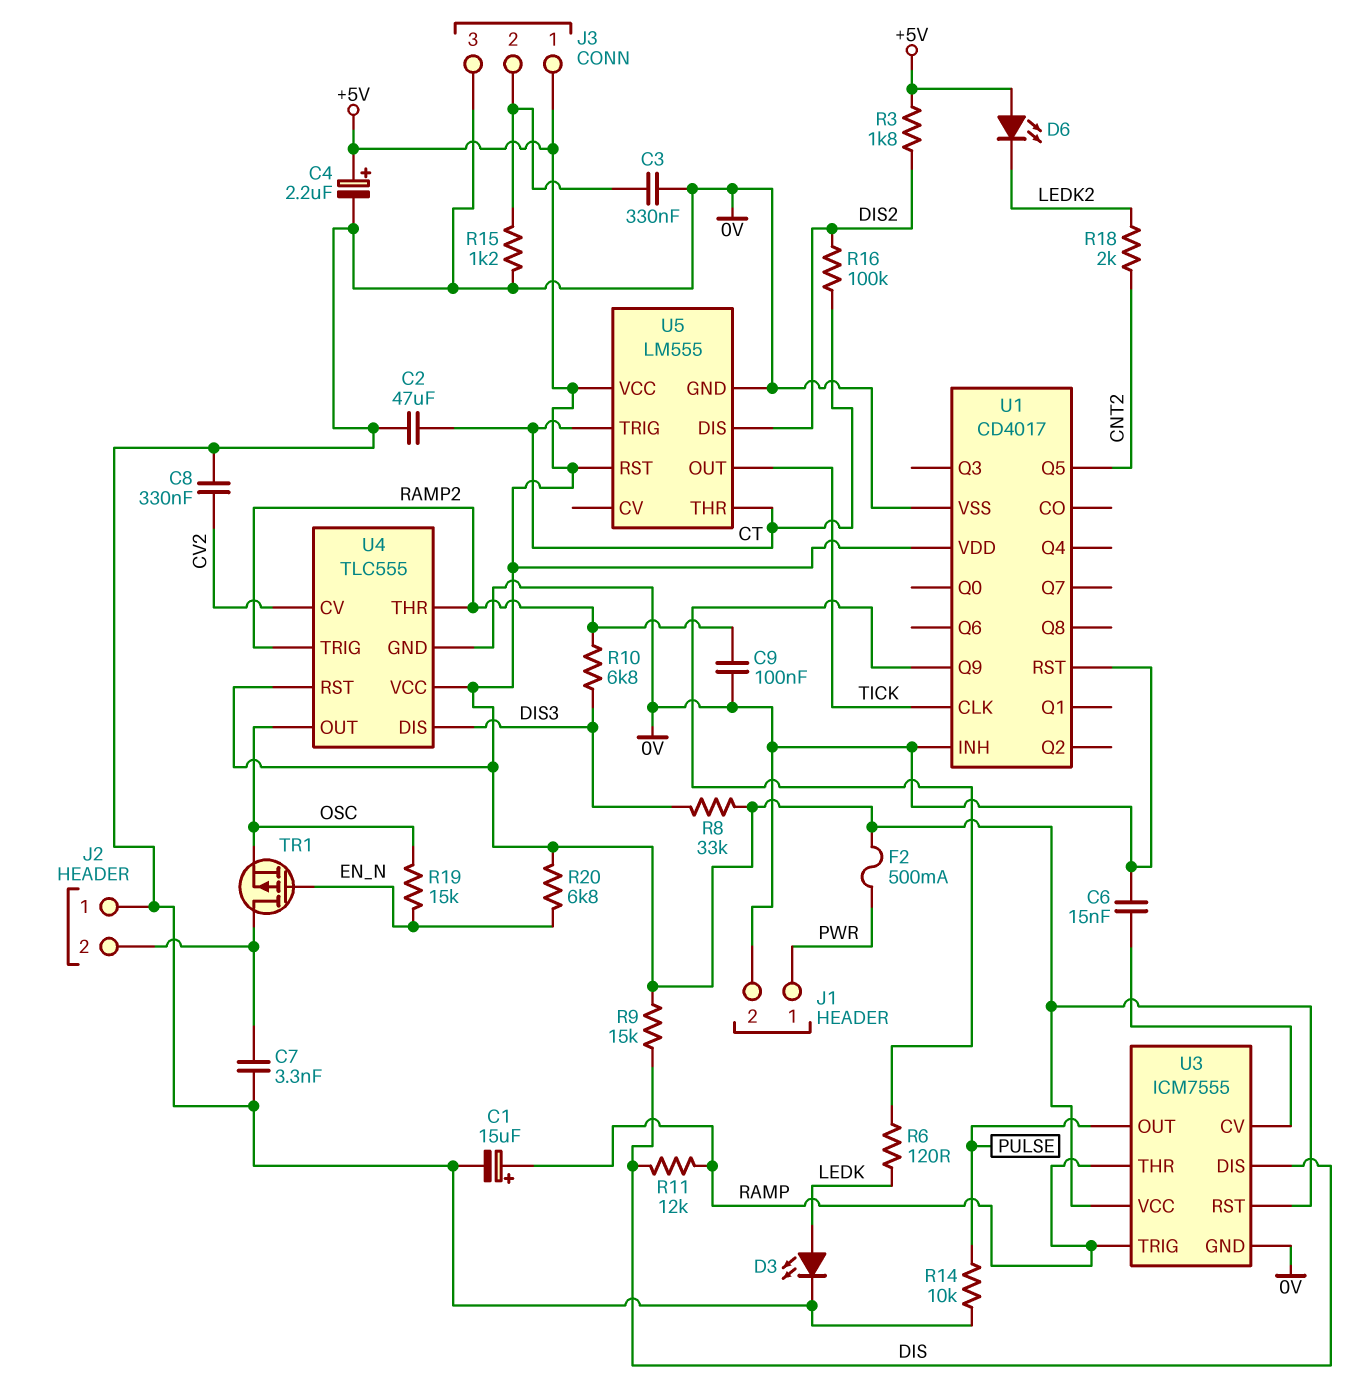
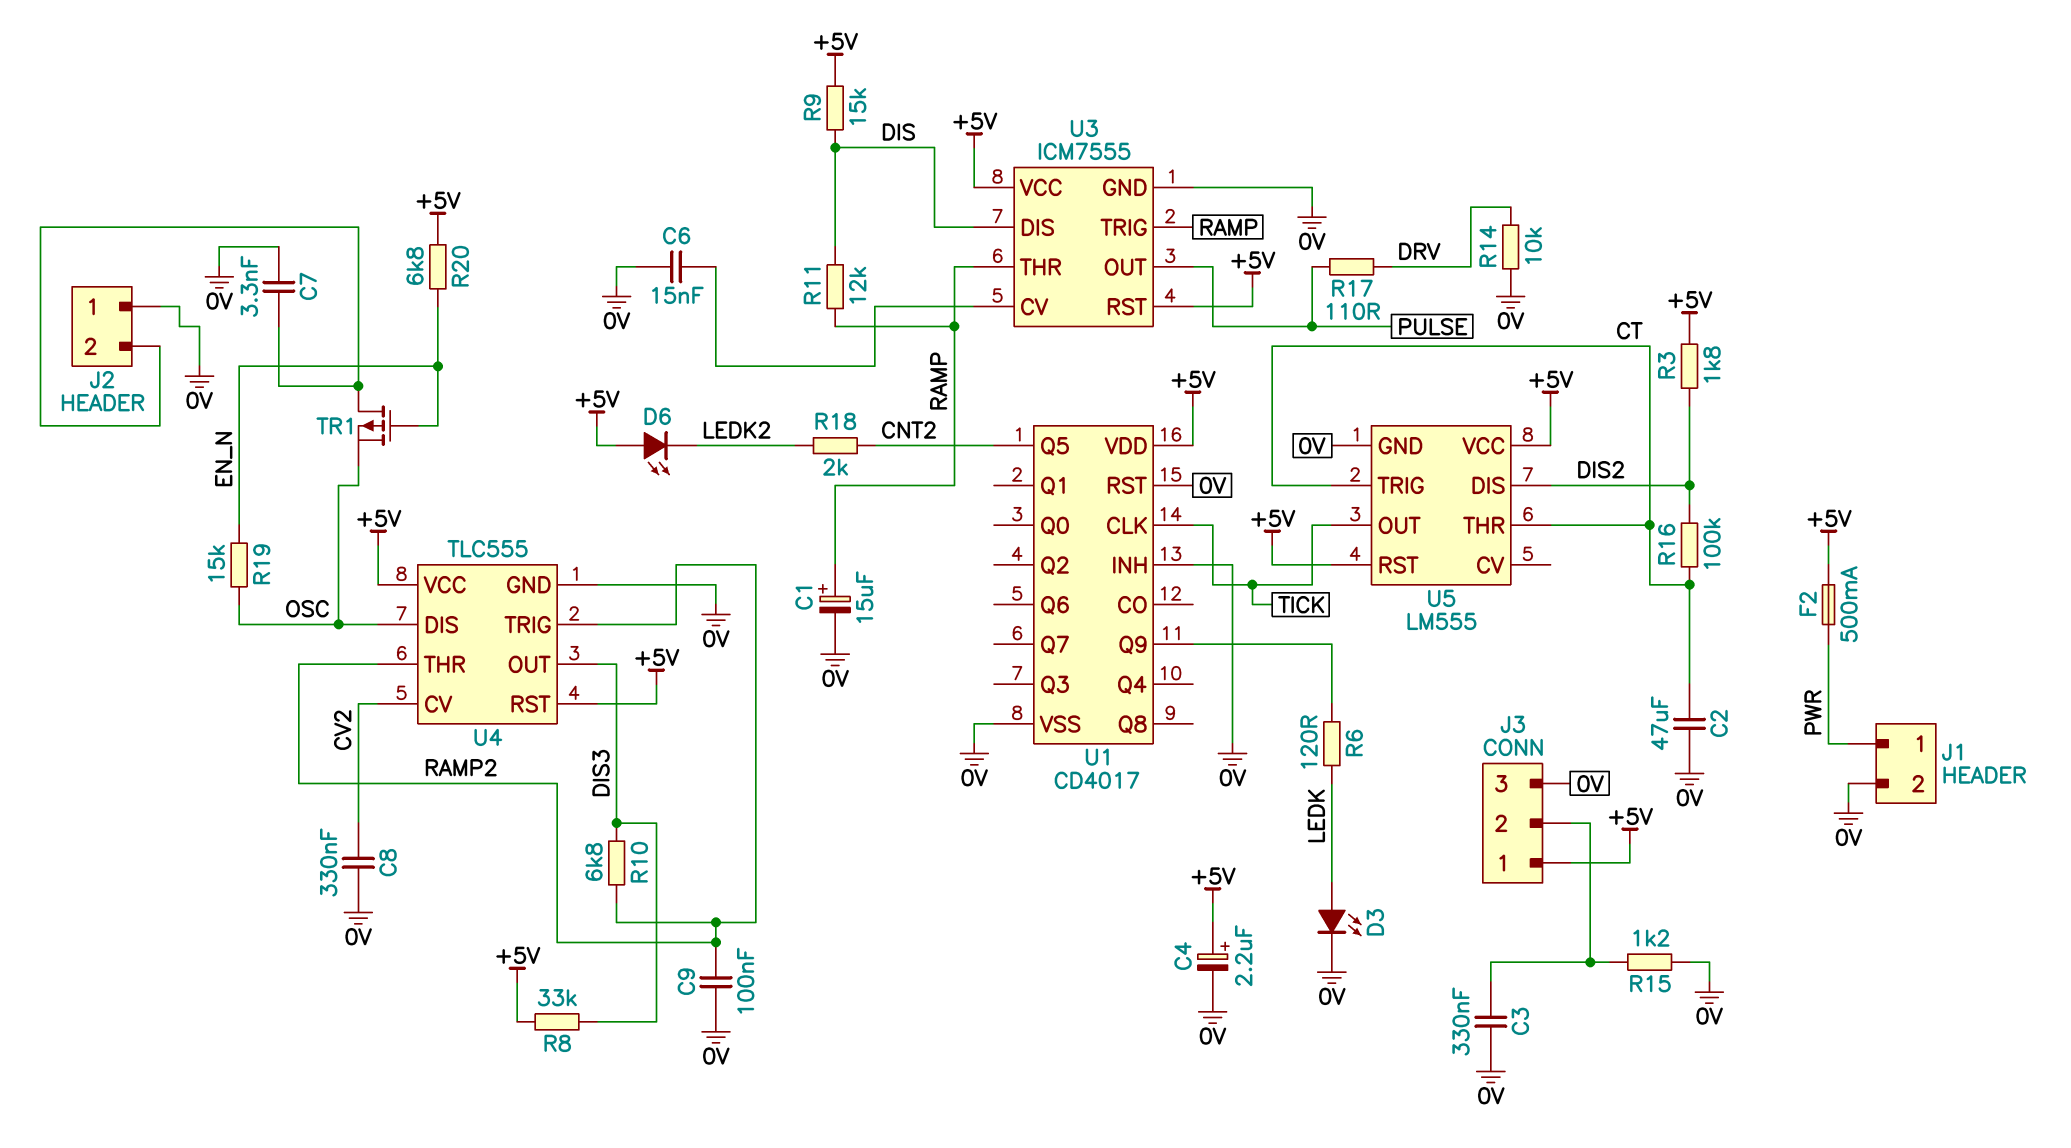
R14: 10k (0V, PULSE) -> 10k (0V, DRV)
R17: none -> 110 (DRV, PULSE)
U4 pin DIS: DIS3 -> OSC
U4 pin OUT: OSC -> DIS3

